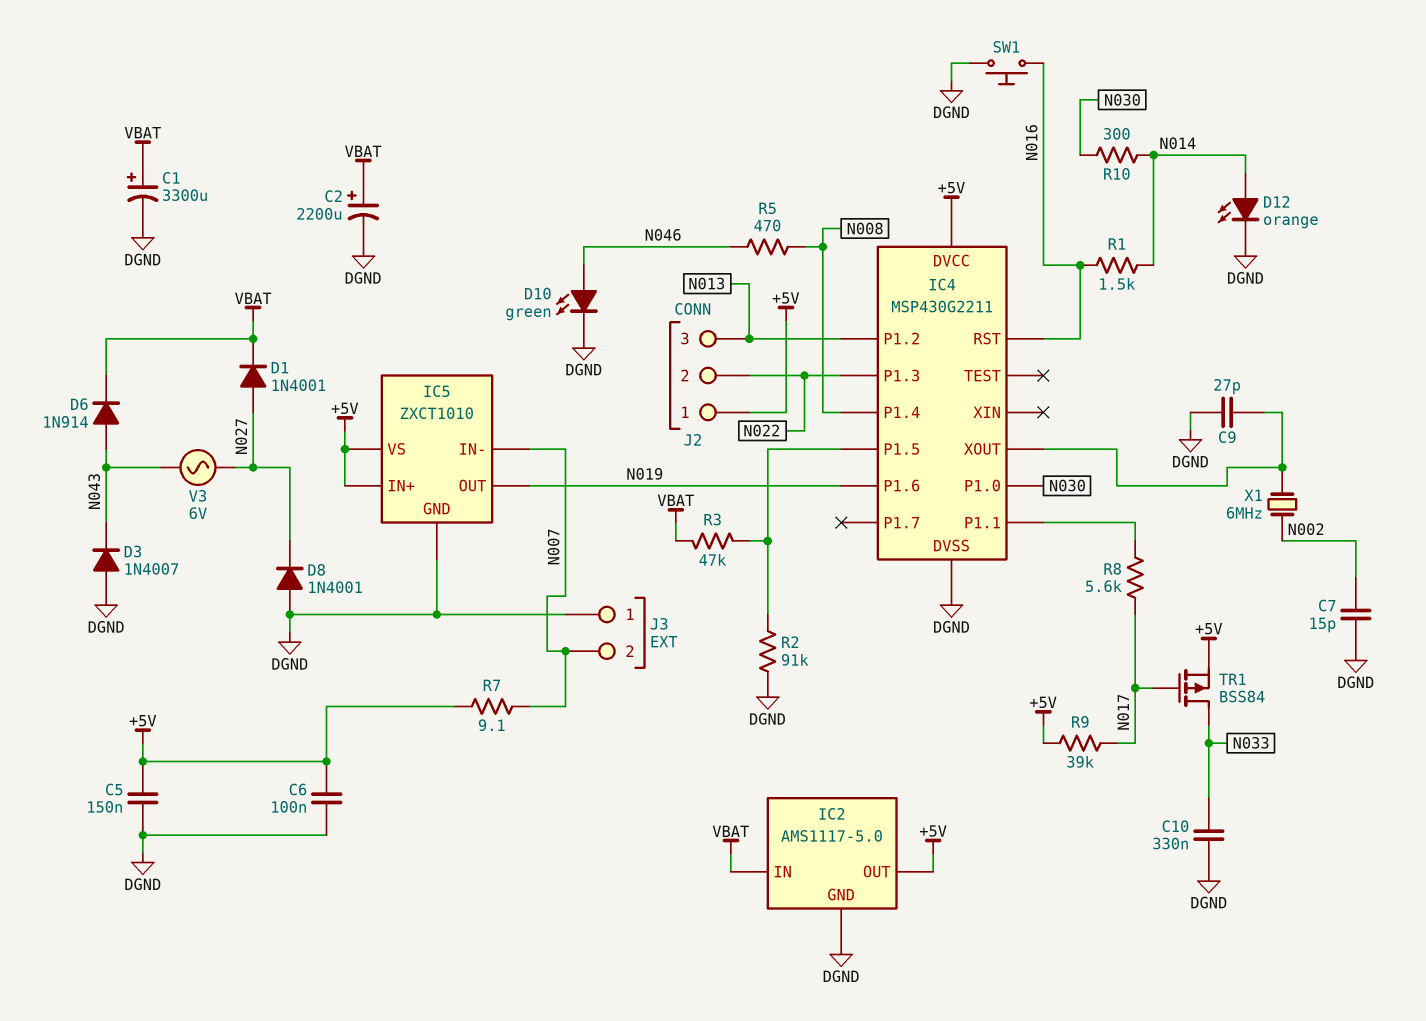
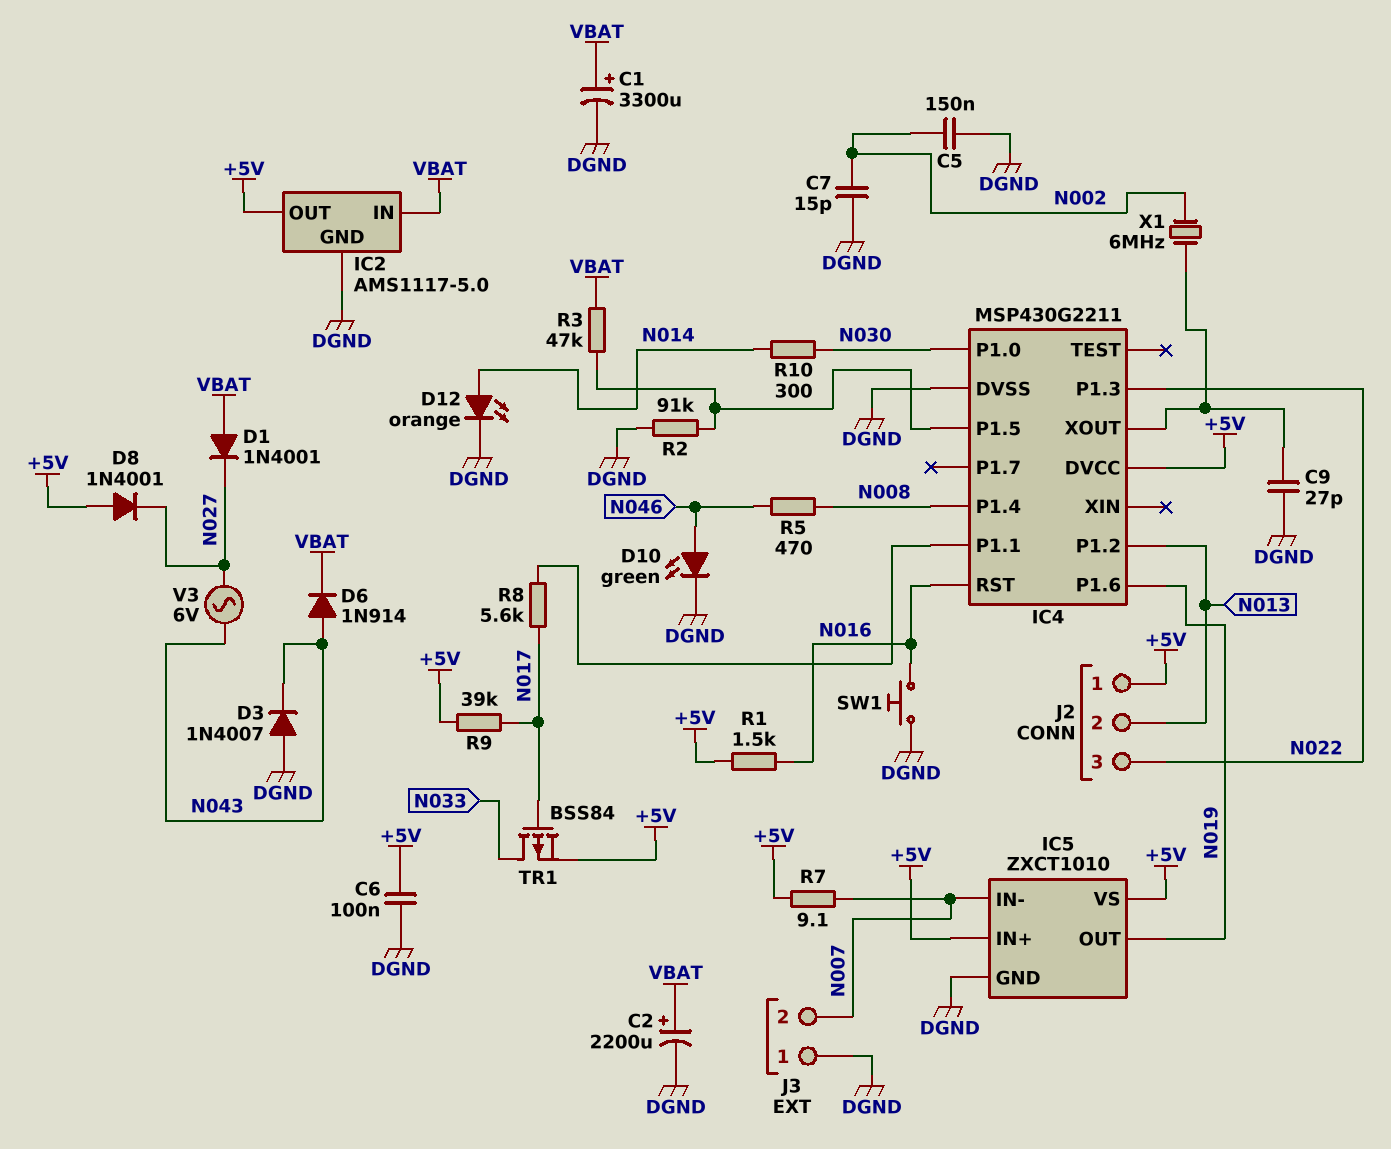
C5: 150nF (+5V, DGND) -> 150nF (DGND, N002)
C10: 330nF (DGND, N033) -> none
D1: diode 1N4001 (A N027, K VBAT) -> diode 1N4001 (A VBAT, K N027)
D8: diode 1N4001 (A DGND, K N027) -> diode 1N4001 (A +5V, K N027)
J2 pin 2: N022 -> N013
J2 pin 3: N013 -> N022
R1: 1.5k (N014, N016) -> 1.5k (+5V, N016)

